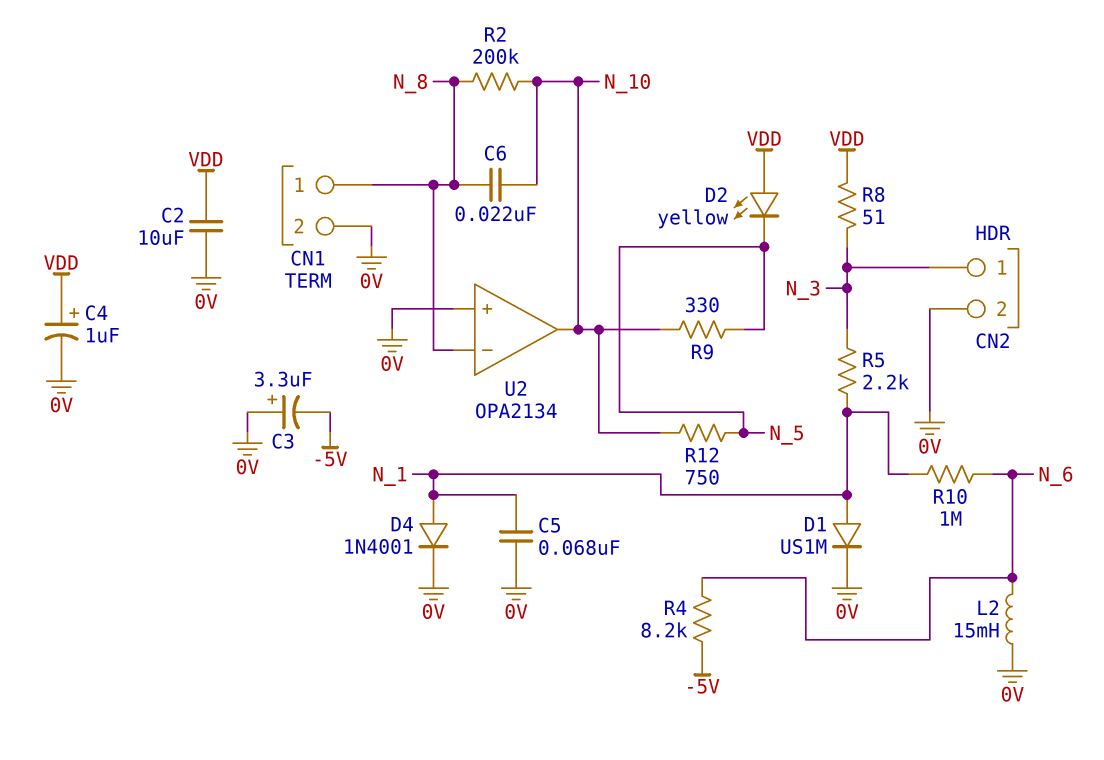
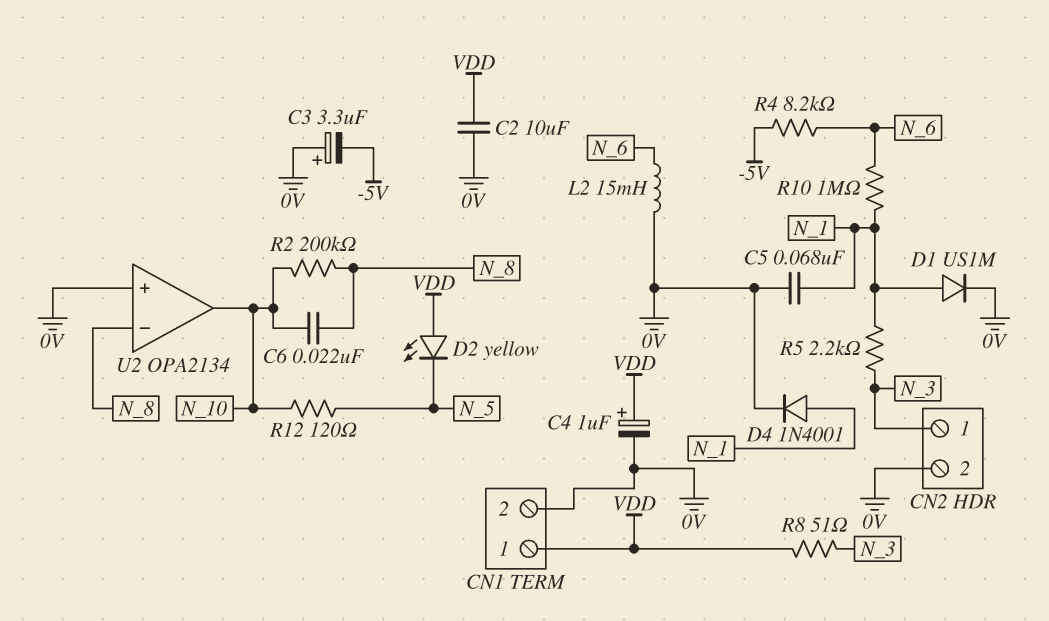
CN1 pin 1: N_8 -> VDD
R9: 330 (N_5, N_10) -> none
R12: 750 (N_5, N_10) -> 120 (N_5, N_10)

